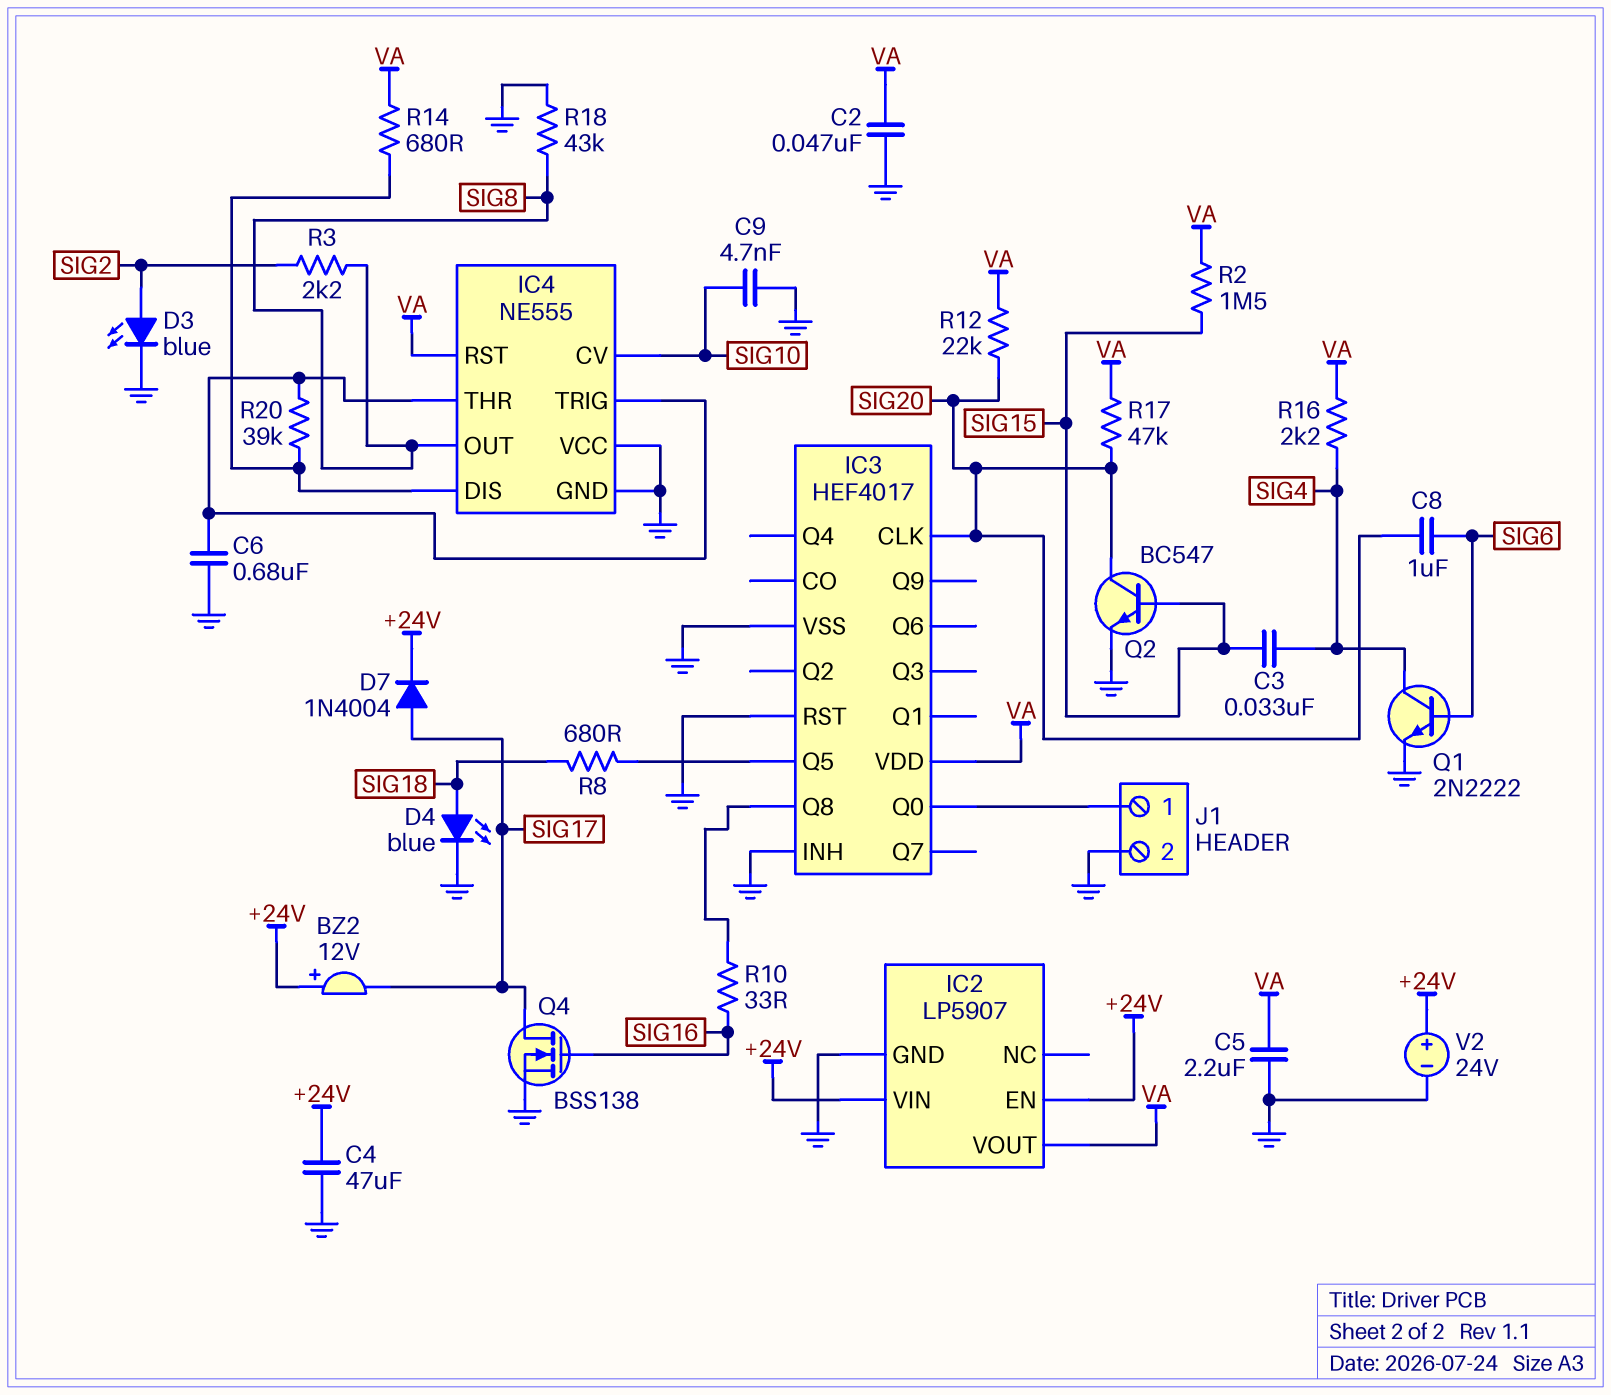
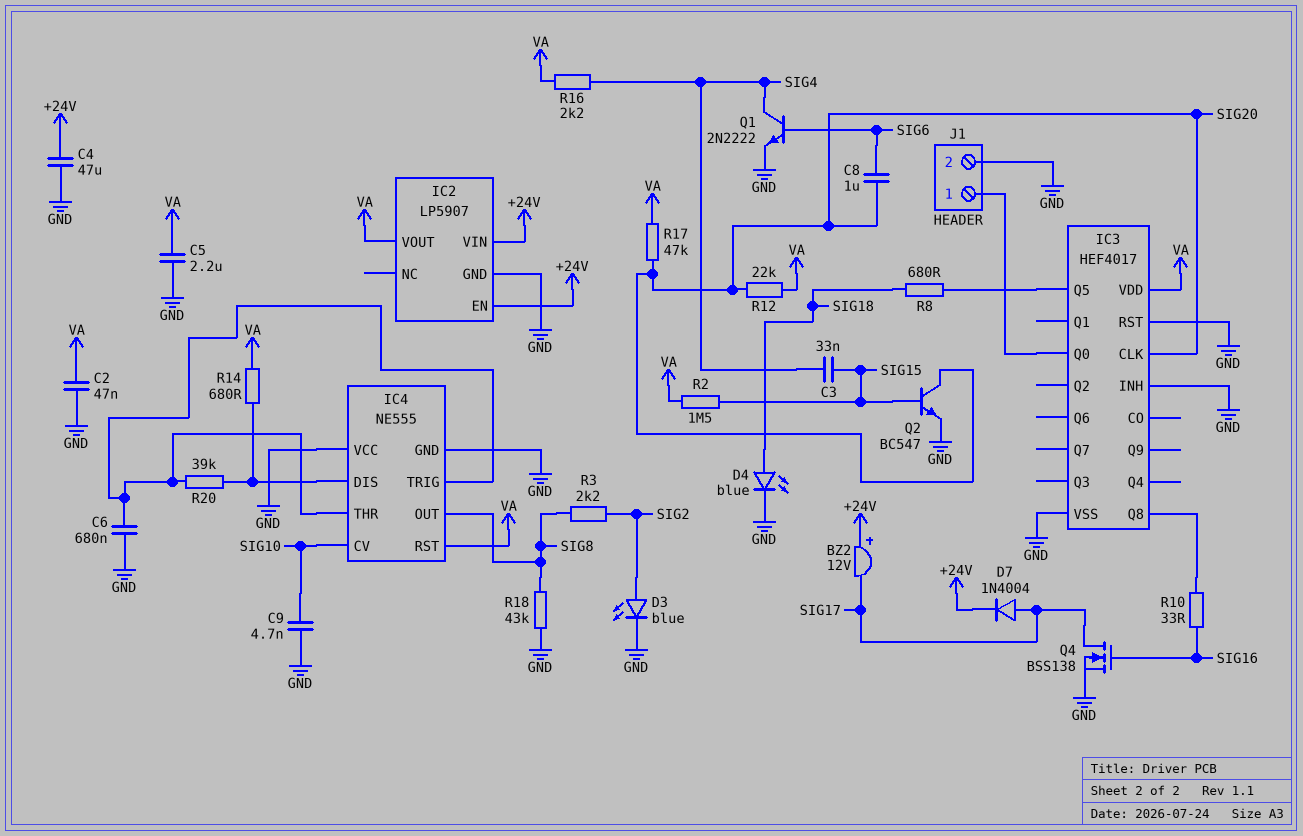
V2: 24V (plus +24V, minus GND) -> none

